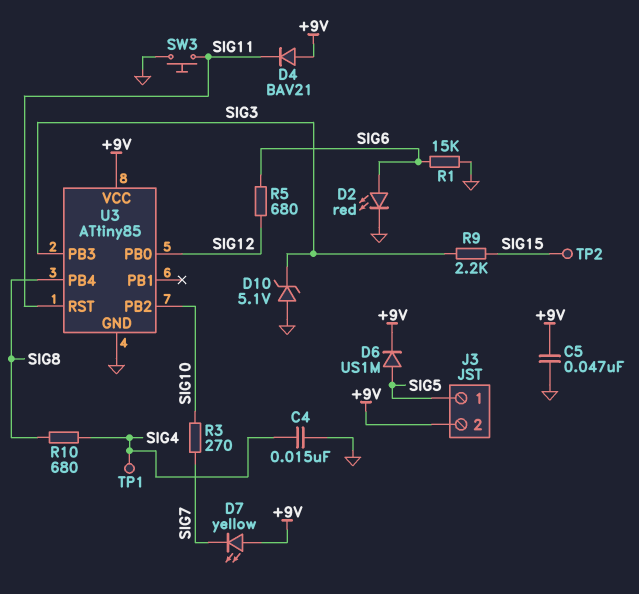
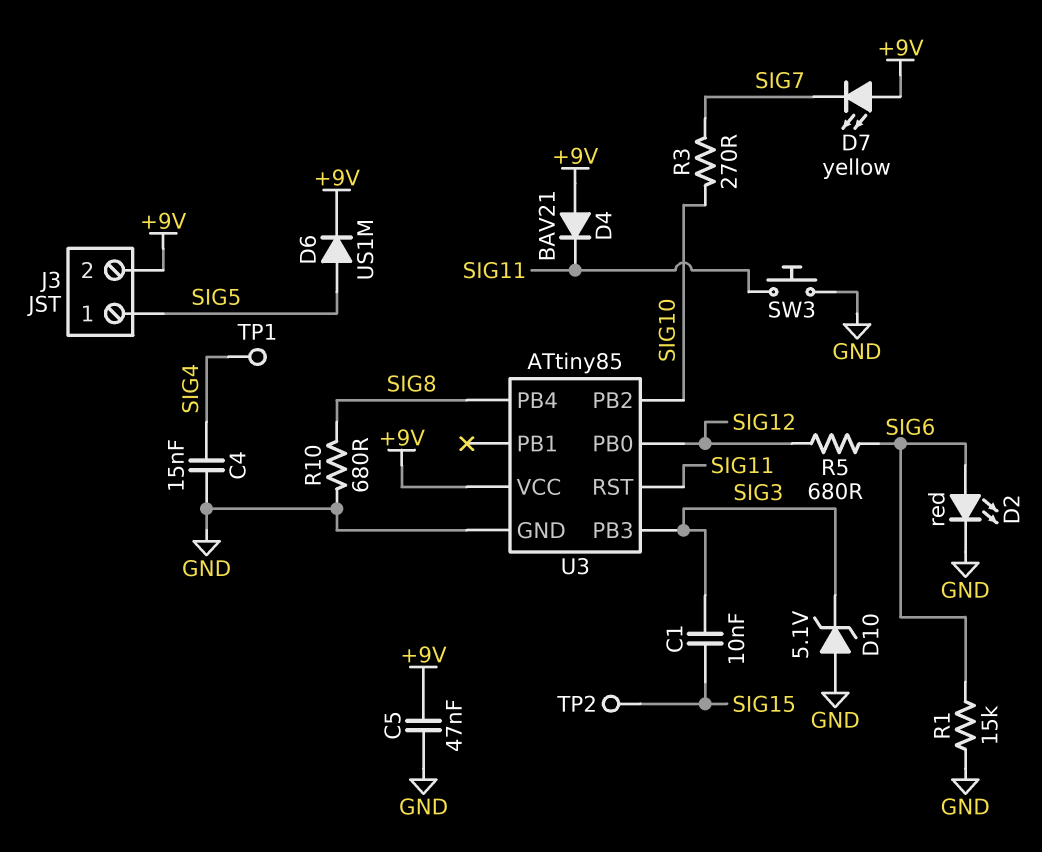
C1: none -> 10nF (SIG3, SIG15)
R9: 2.2k (SIG3, SIG15) -> none
R10: 680 (SIG4, SIG8) -> 680 (GND, SIG8)

